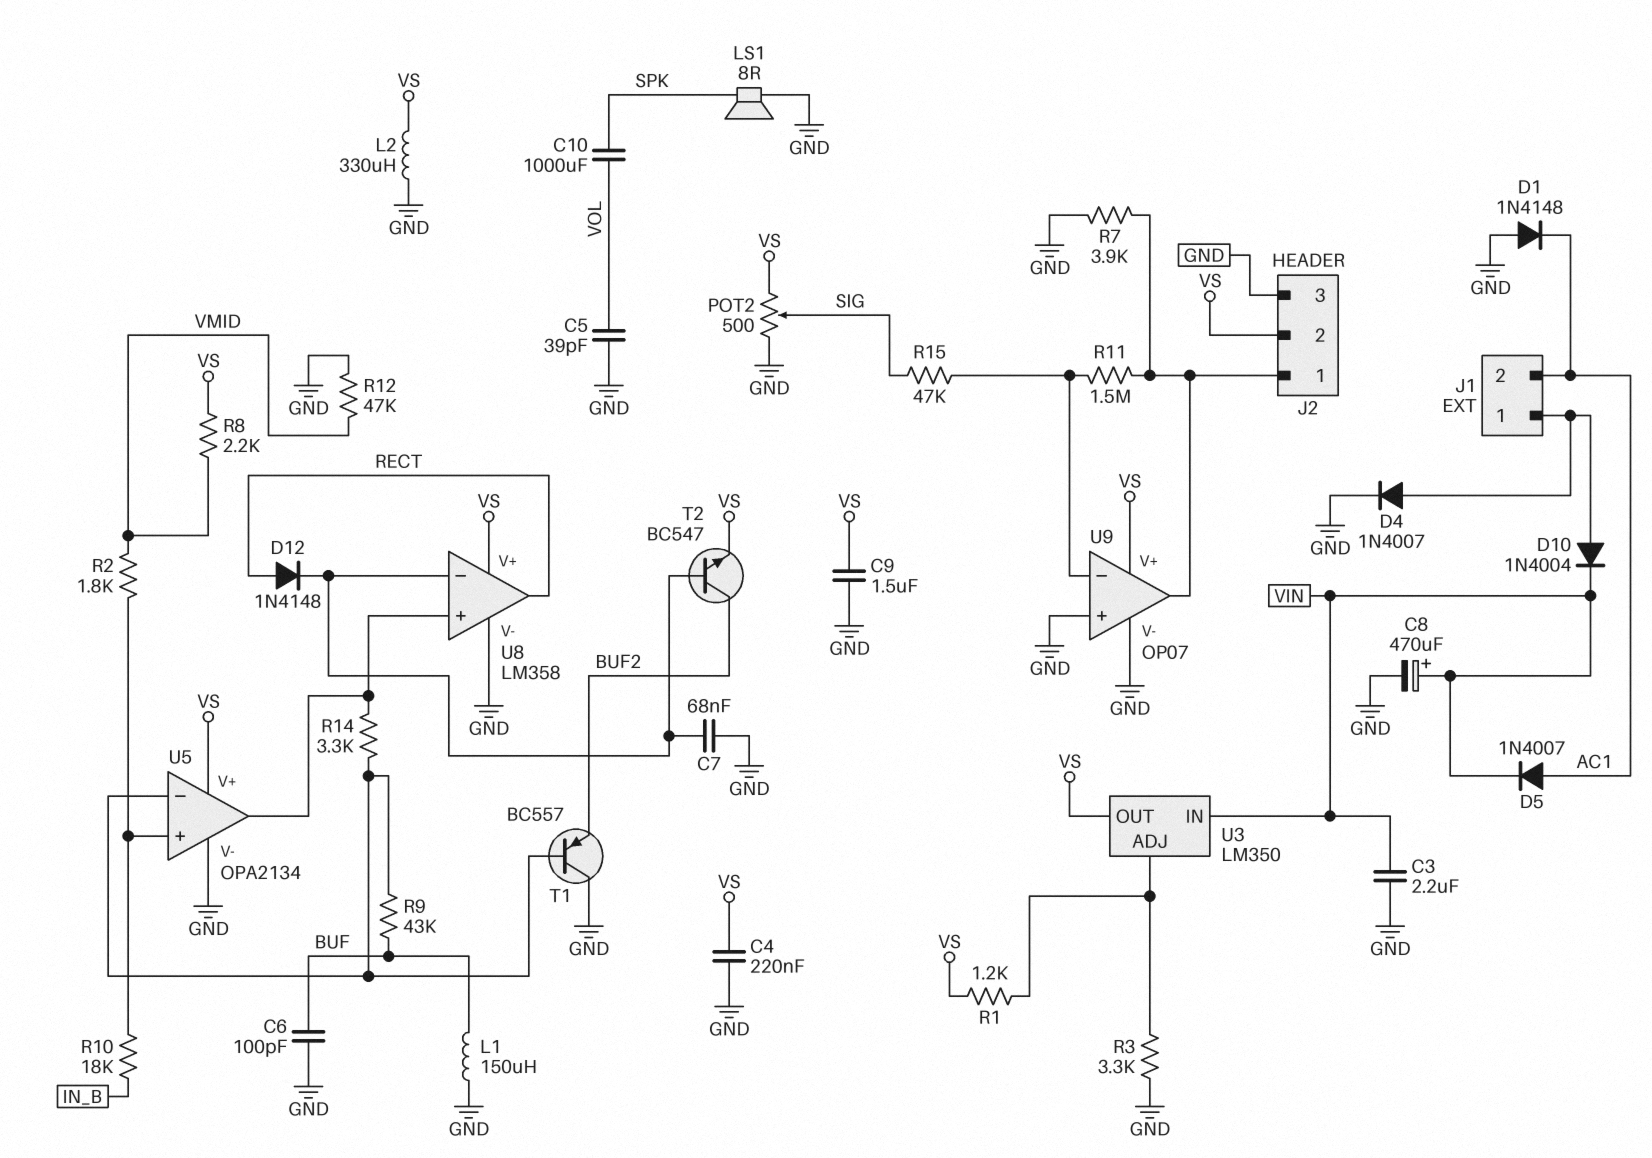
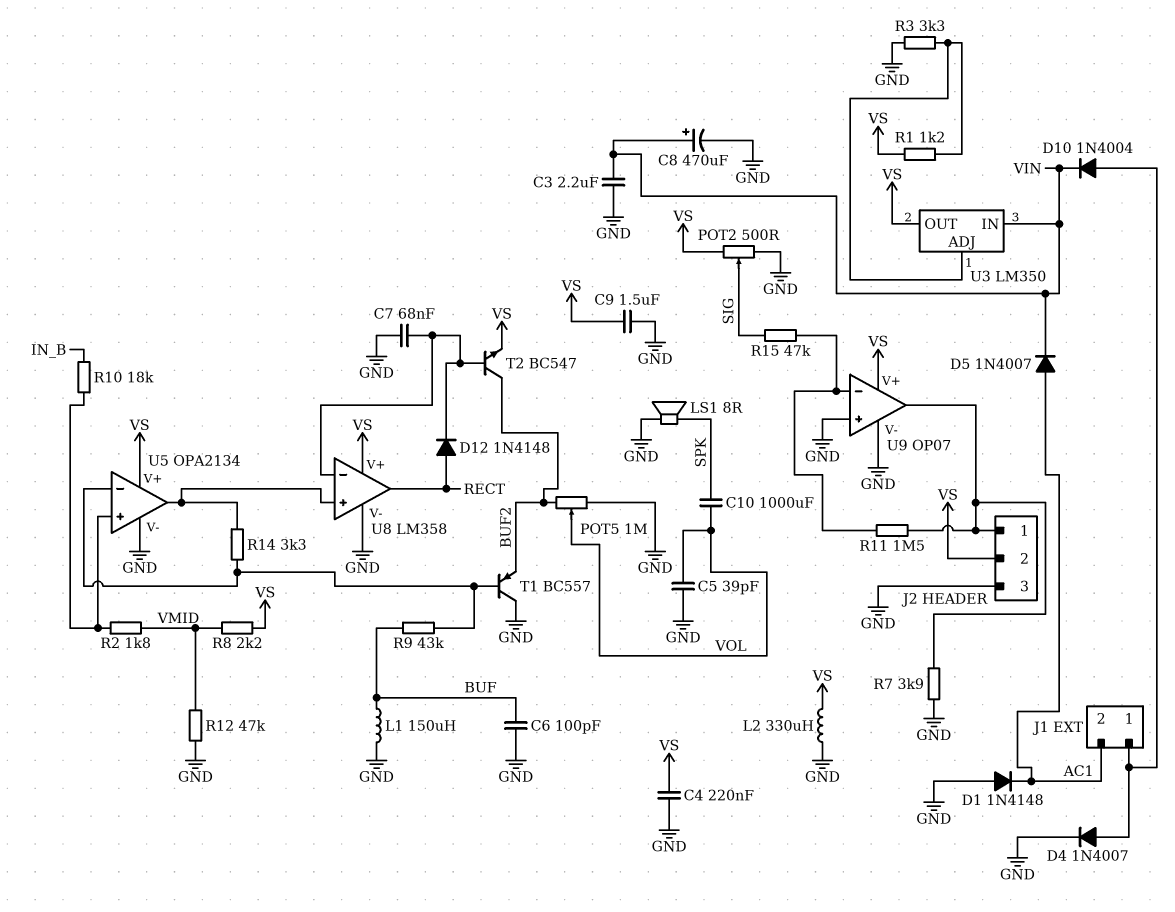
POT5: none -> 1M (BUF2, GND, wiper VOL)

